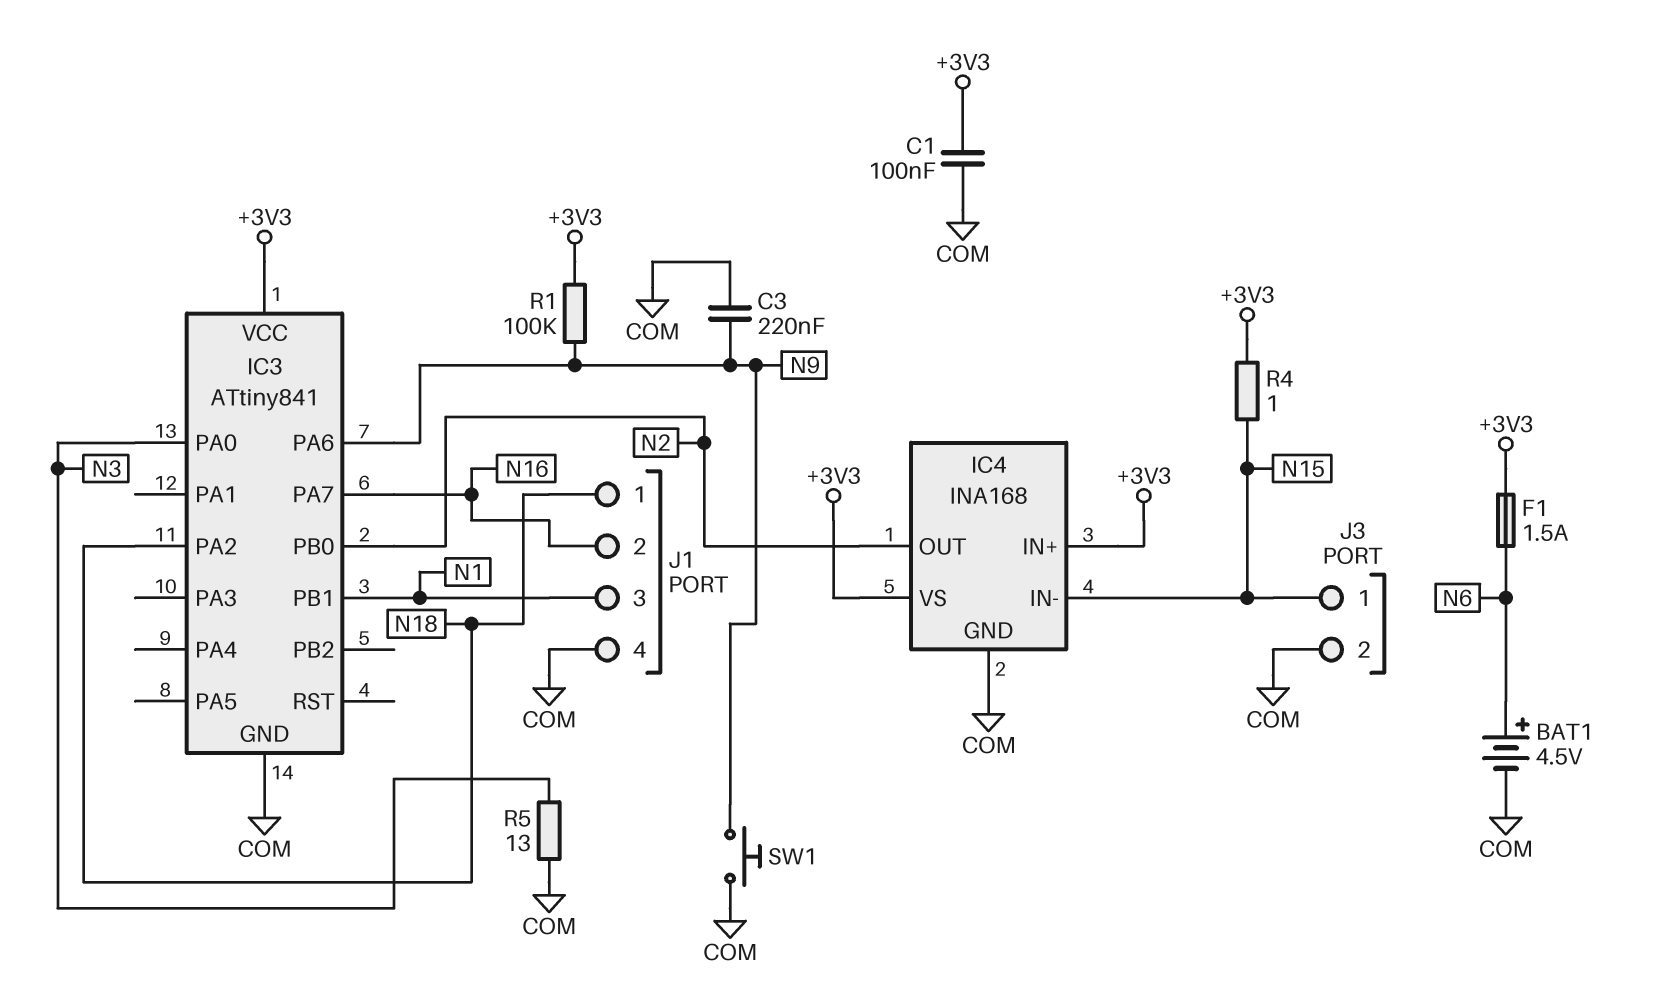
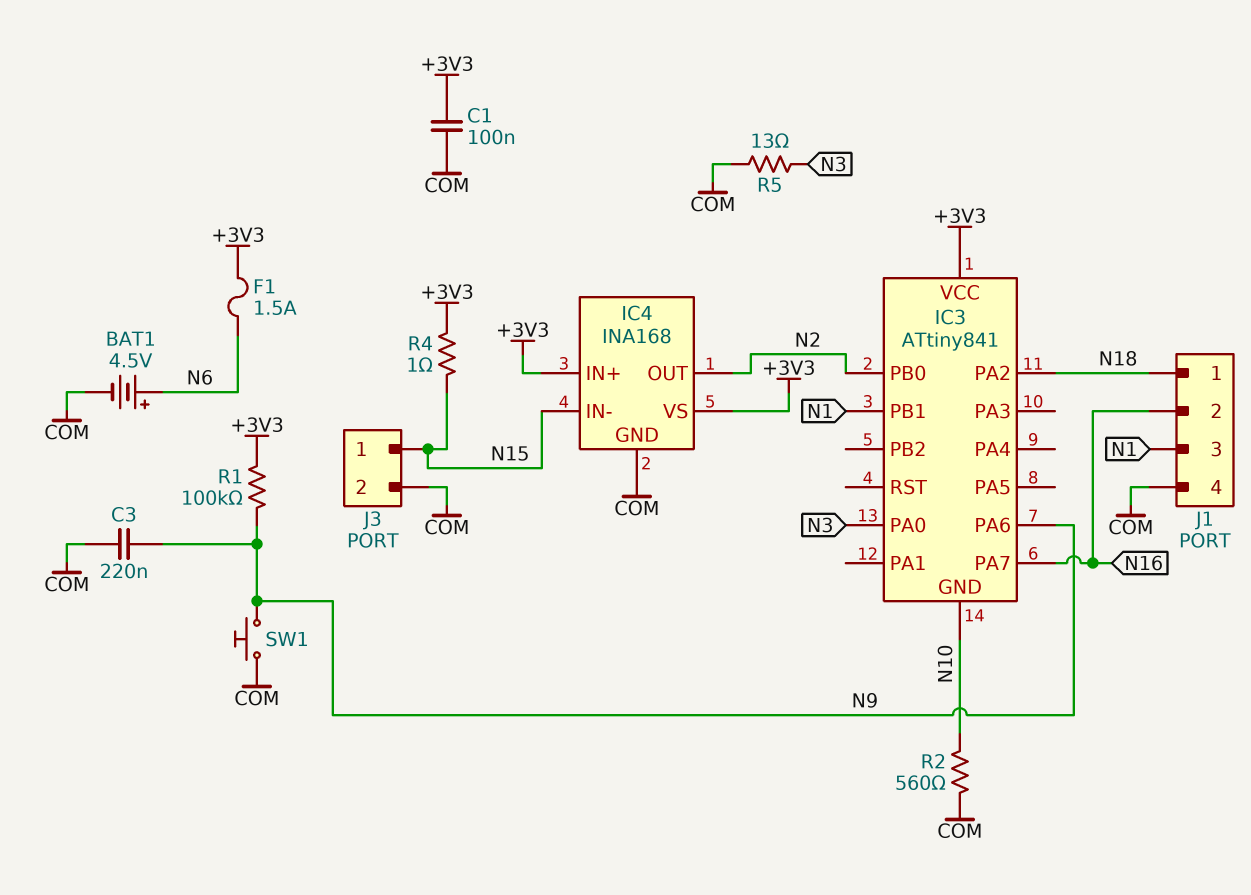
IC3 pin GND: COM -> N10
R2: none -> 560 (COM, N10)

